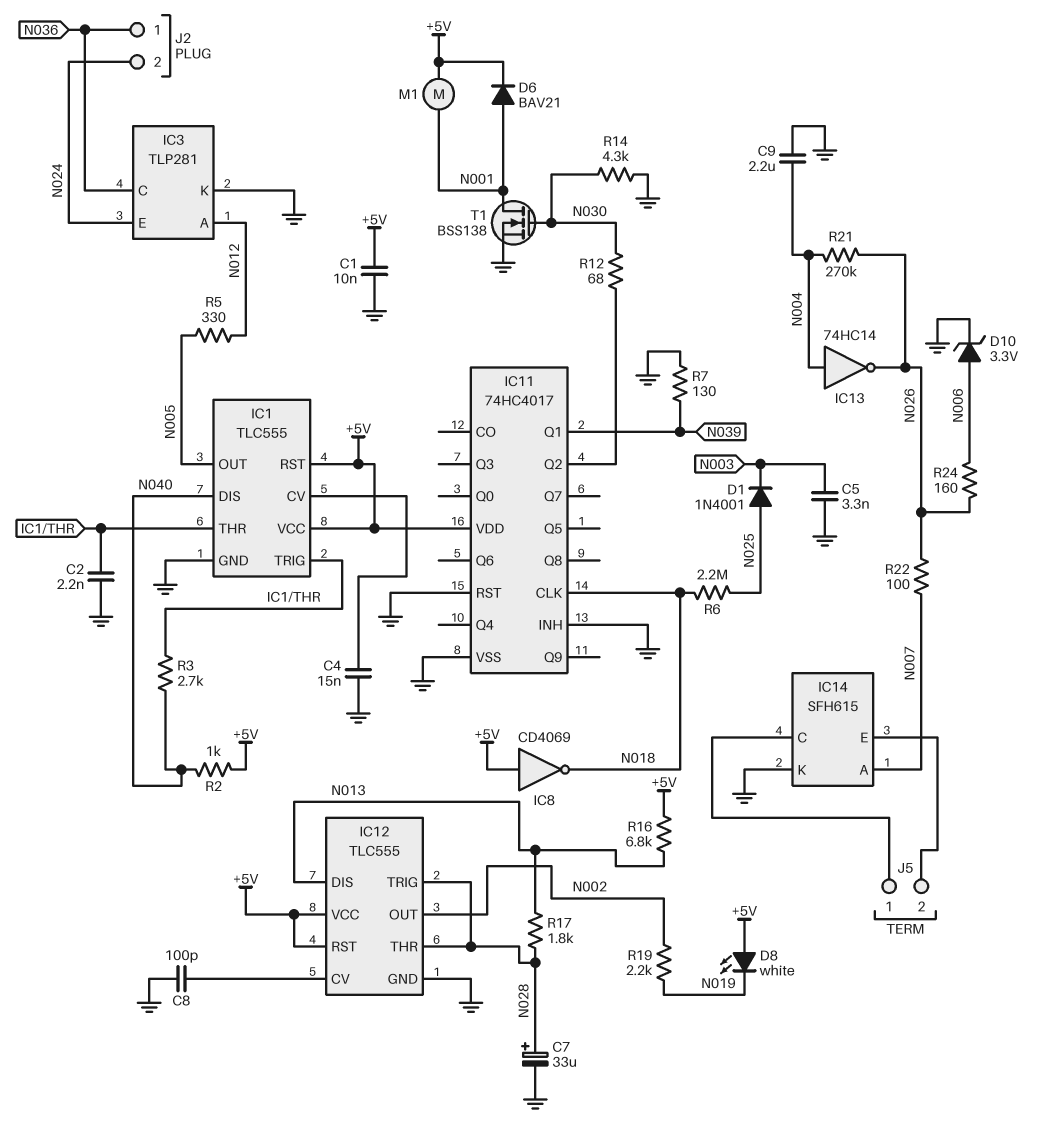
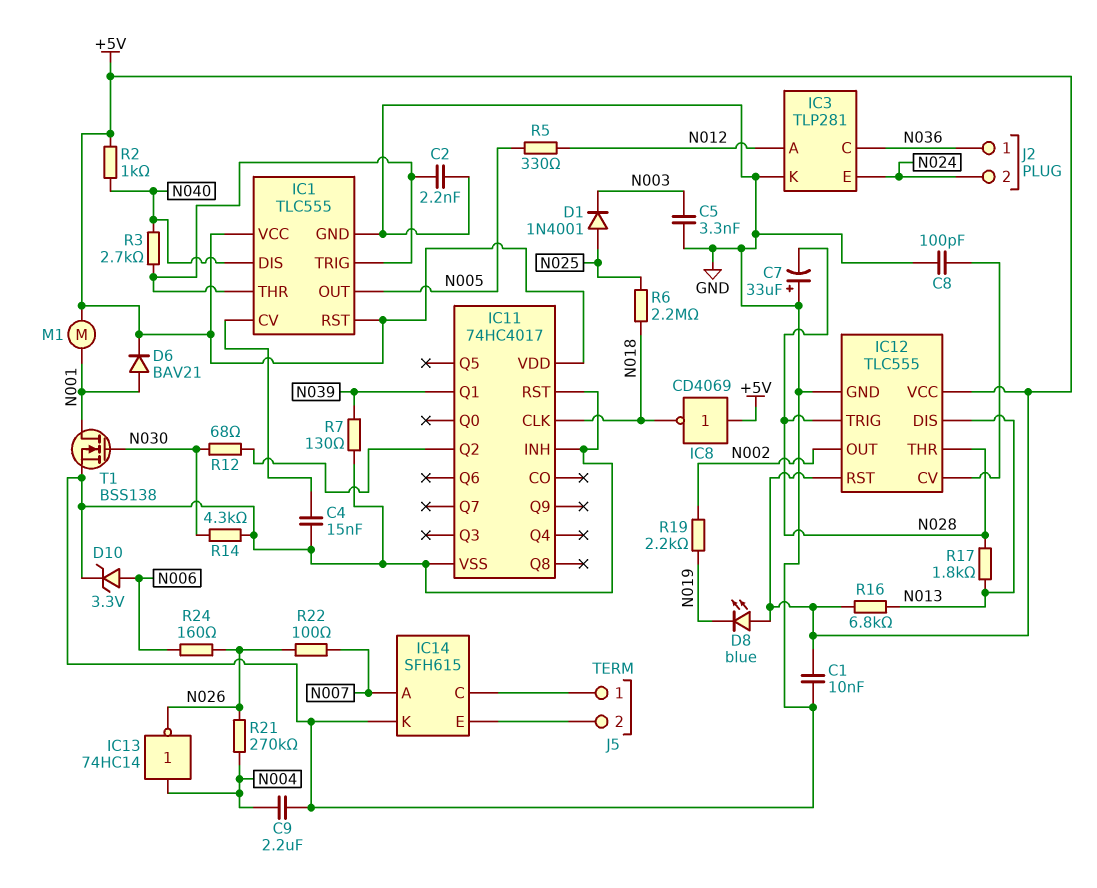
C7: 33uF (plus N028, minus GND) -> 33uF (plus GND, minus N028)
D8: LED white (A +5V, K N019) -> LED blue (A +5V, K N019)

